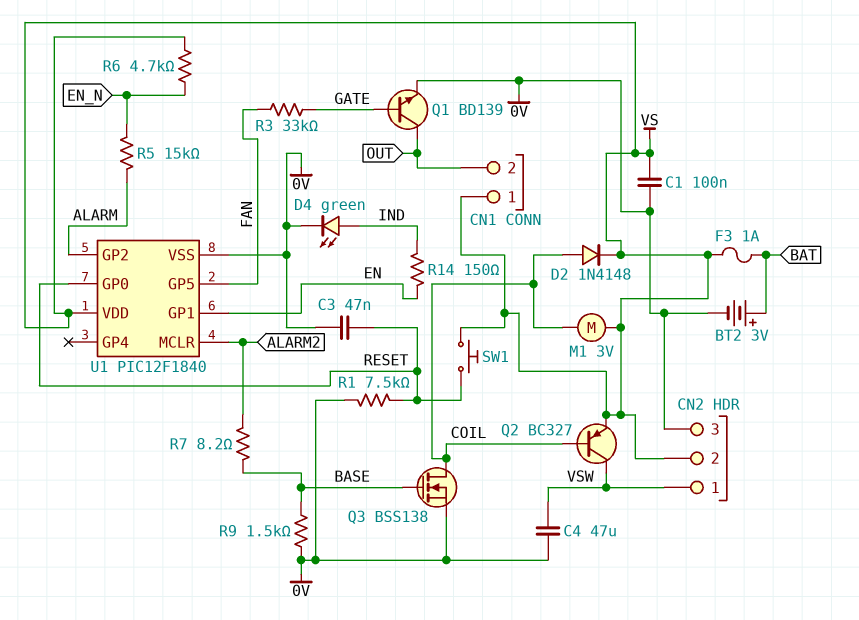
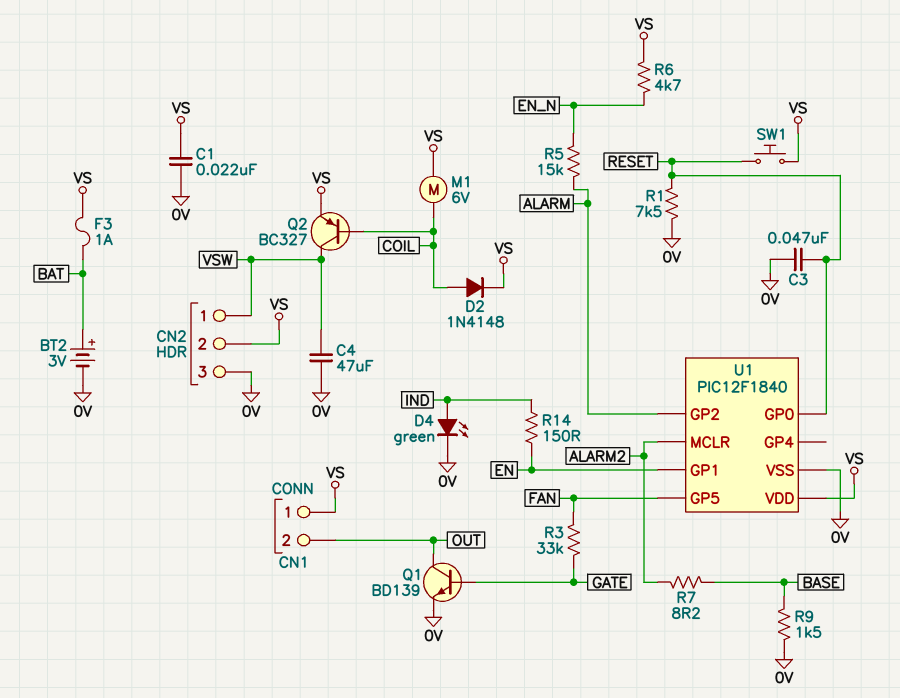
C1: 100nF (0V, VS) -> 22nF (0V, VS)
M1: motor 3V (COIL, VS) -> motor 6V (COIL, VS)
Q3: NMOS BSS138 (G BASE, D COIL, S 0V) -> none

